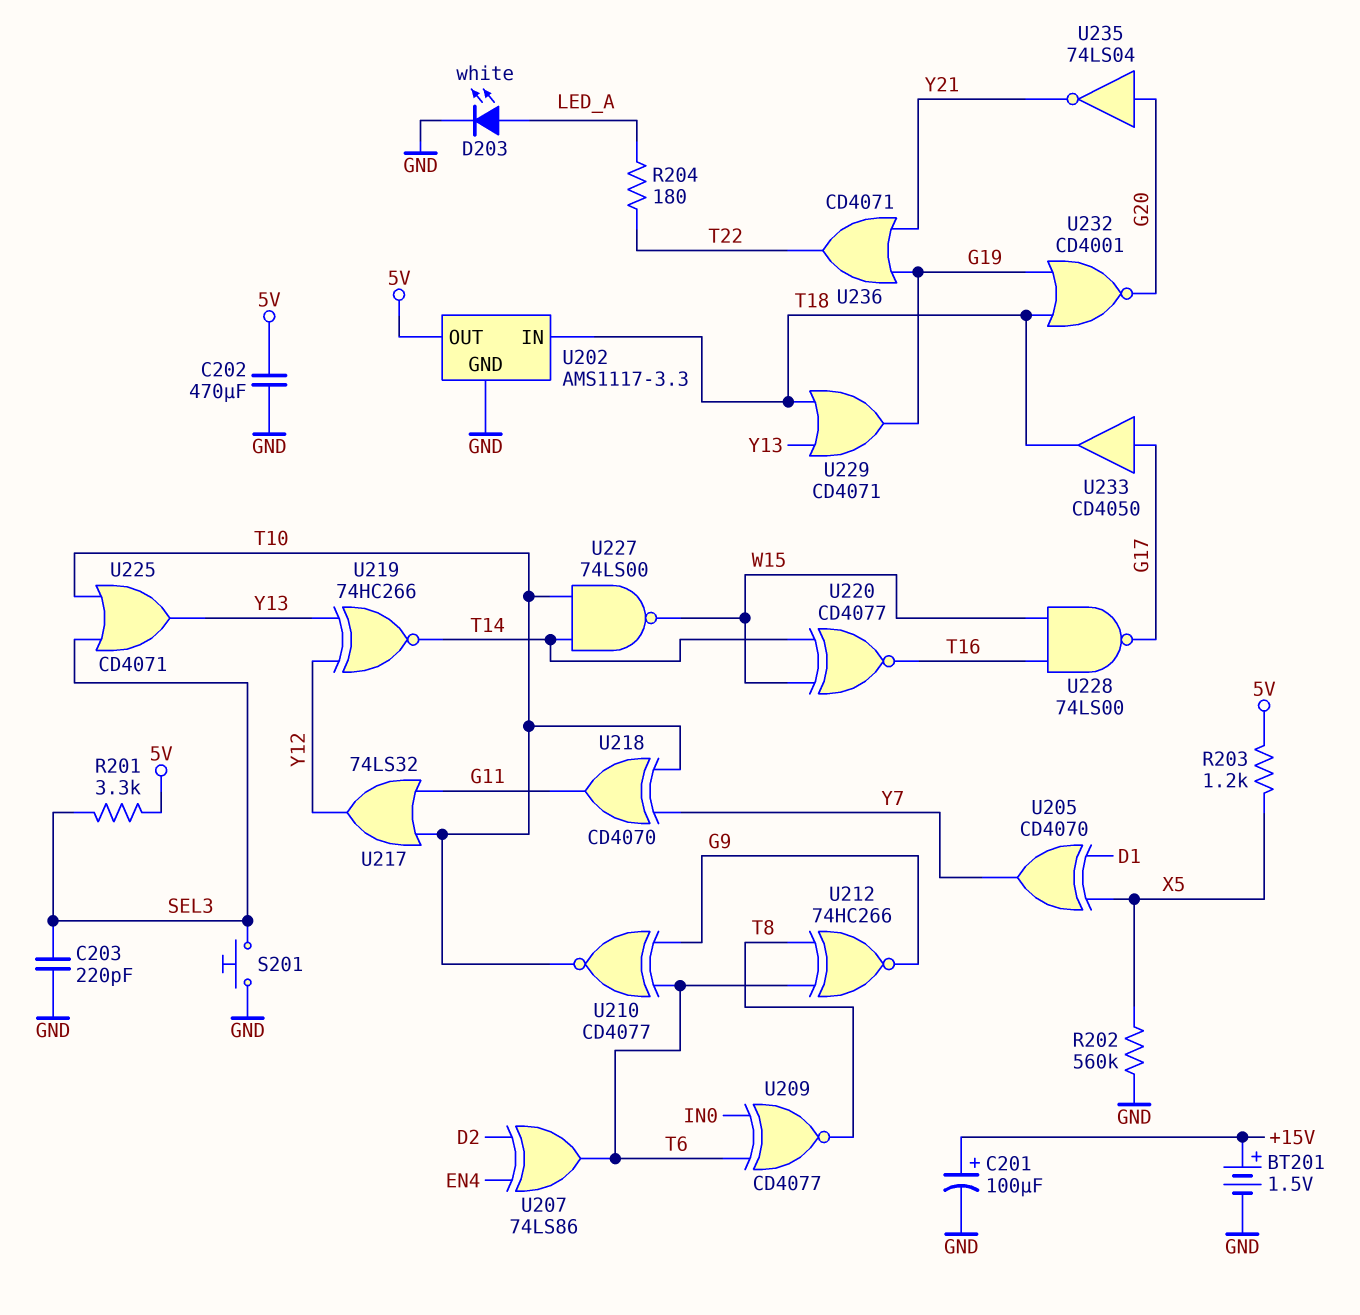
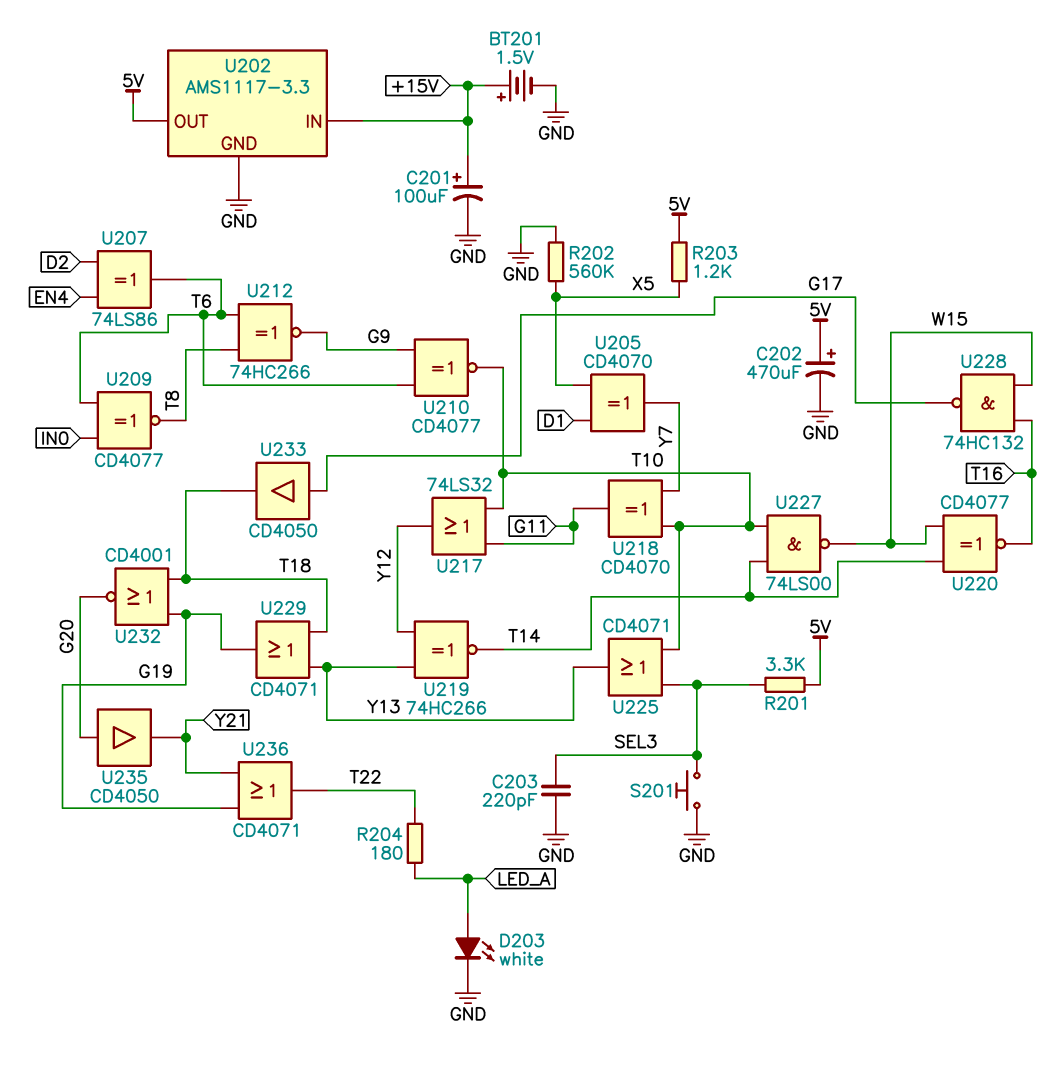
C202: 470uF (5V, GND) -> 470uF (plus 5V, minus GND)
U202 pin IN: T18 -> +15V
U228: NAND 74LS00 (in T16, in W15, out G17) -> NAND 74HC132 (in T16, in W15, out G17)
U235: NOT 74LS04 (in G20, out Y21) -> buffer CD4050 (in G20, out Y21)

